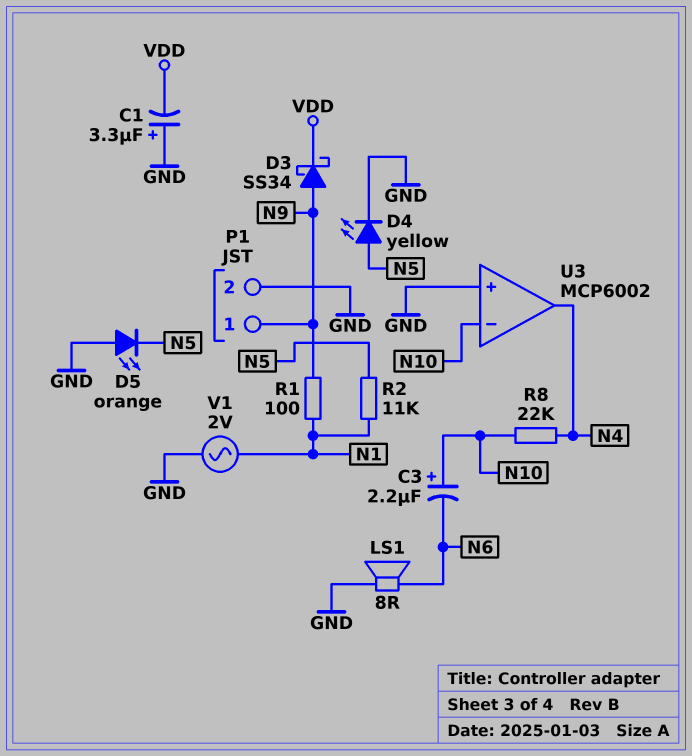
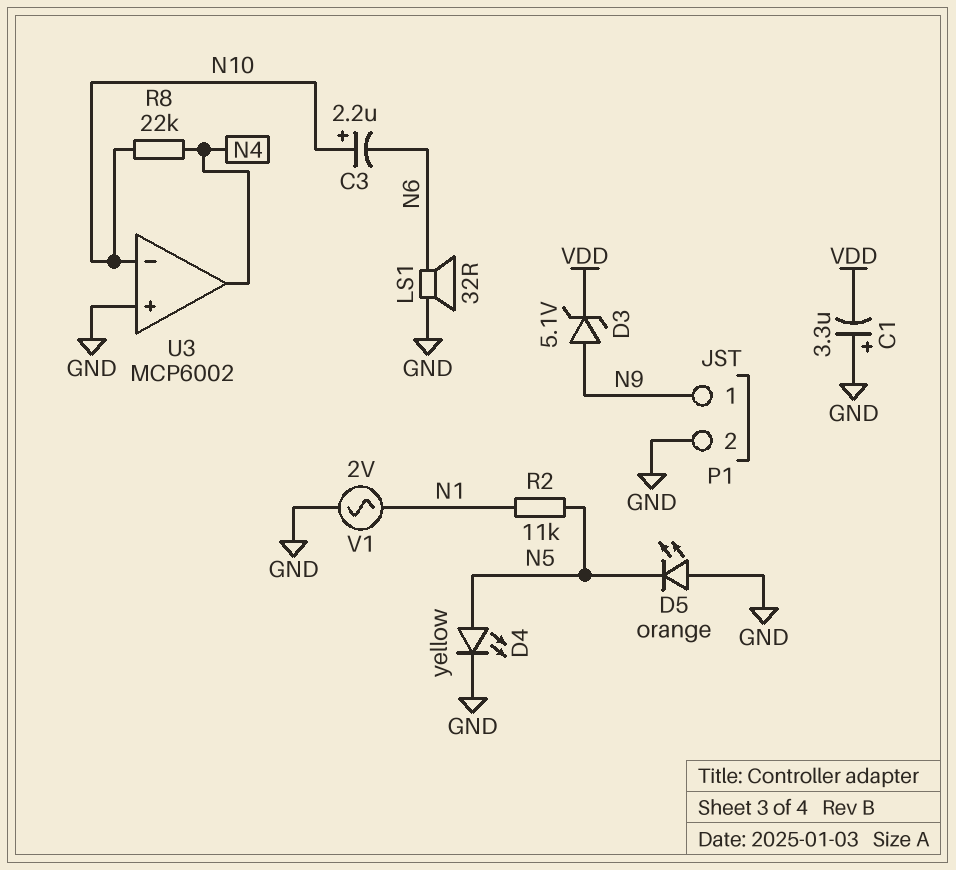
D3: schottky SS34 (A N9, K VDD) -> zener 5.1V (A N9, K VDD)
LS1: speaker 8R (GND, N6) -> speaker 32R (GND, N6)
R1: 100 (N1, N9) -> none

